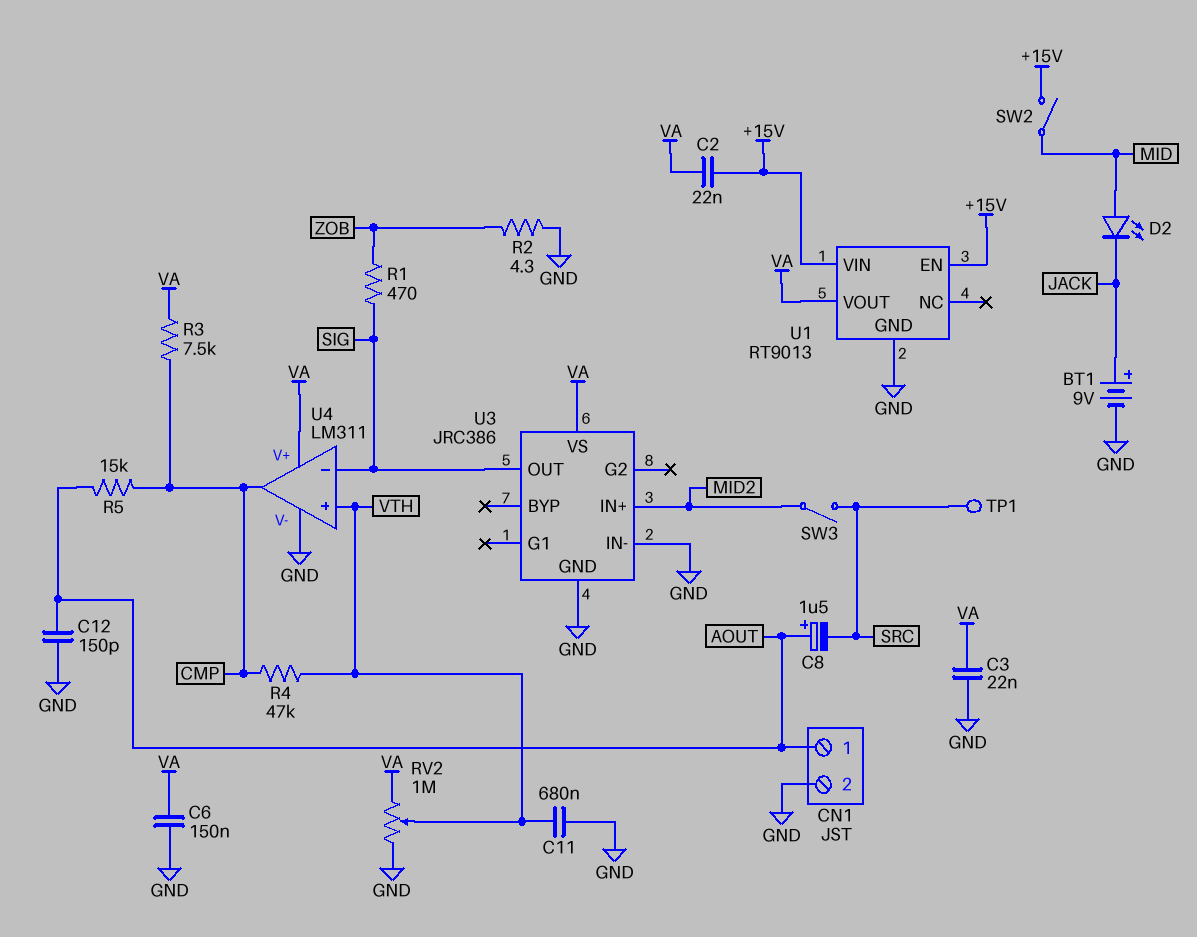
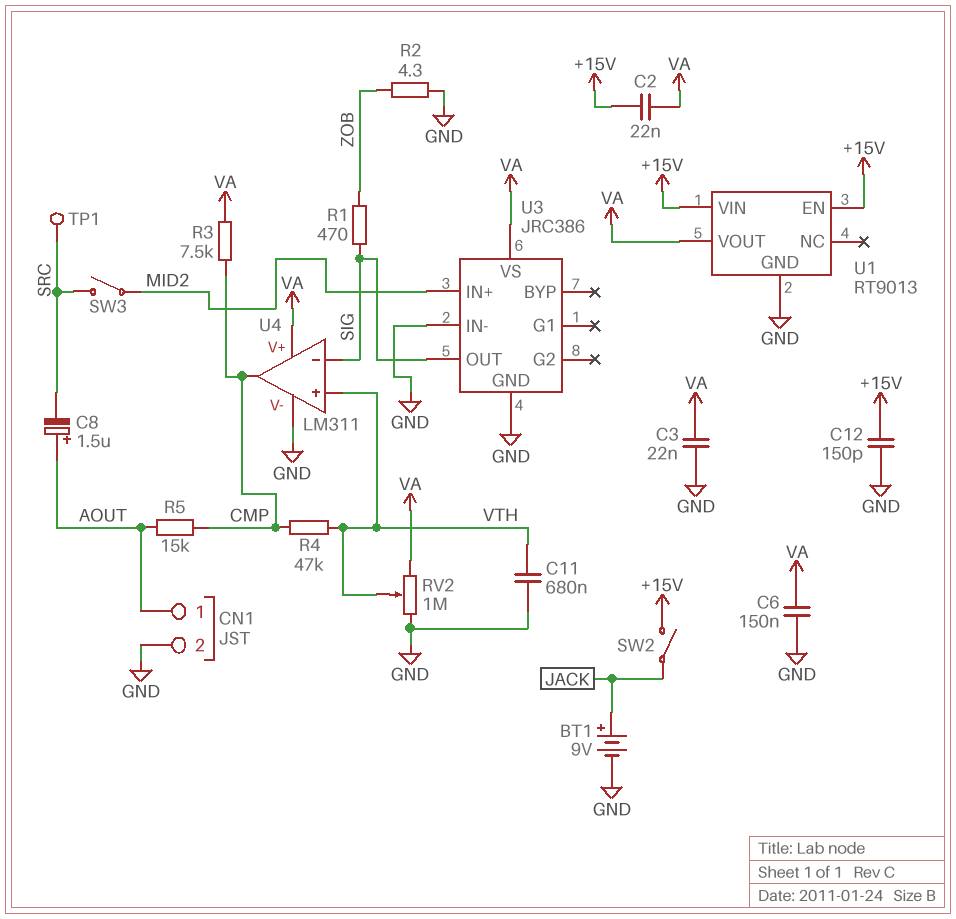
C12: 150pF (AOUT, GND) -> 150pF (+15V, GND)
D2: LED (A MID, K JACK) -> none
SW2: switch (+15V, MID) -> switch (+15V, JACK)

